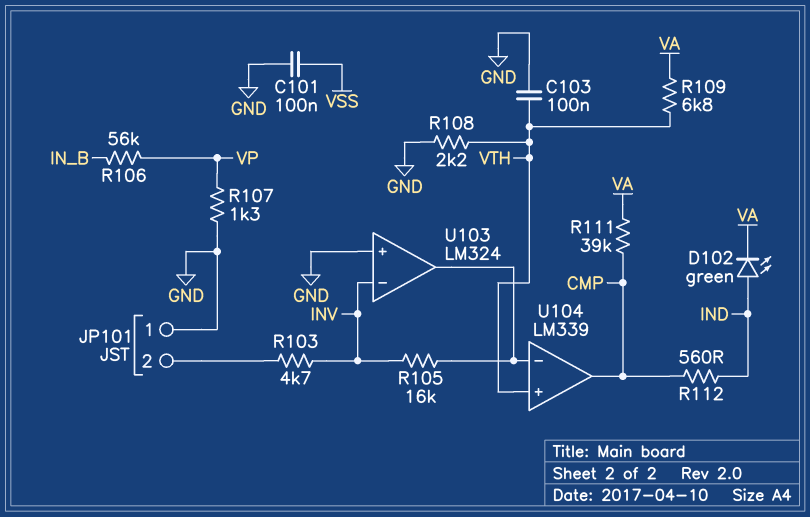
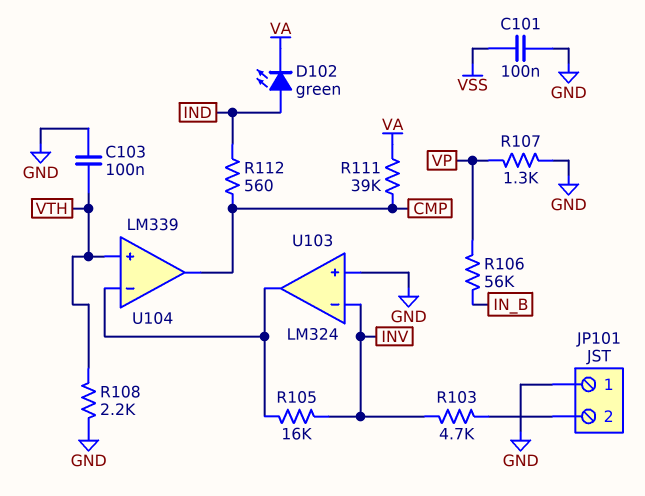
R109: 6.8k (VA, VTH) -> none

